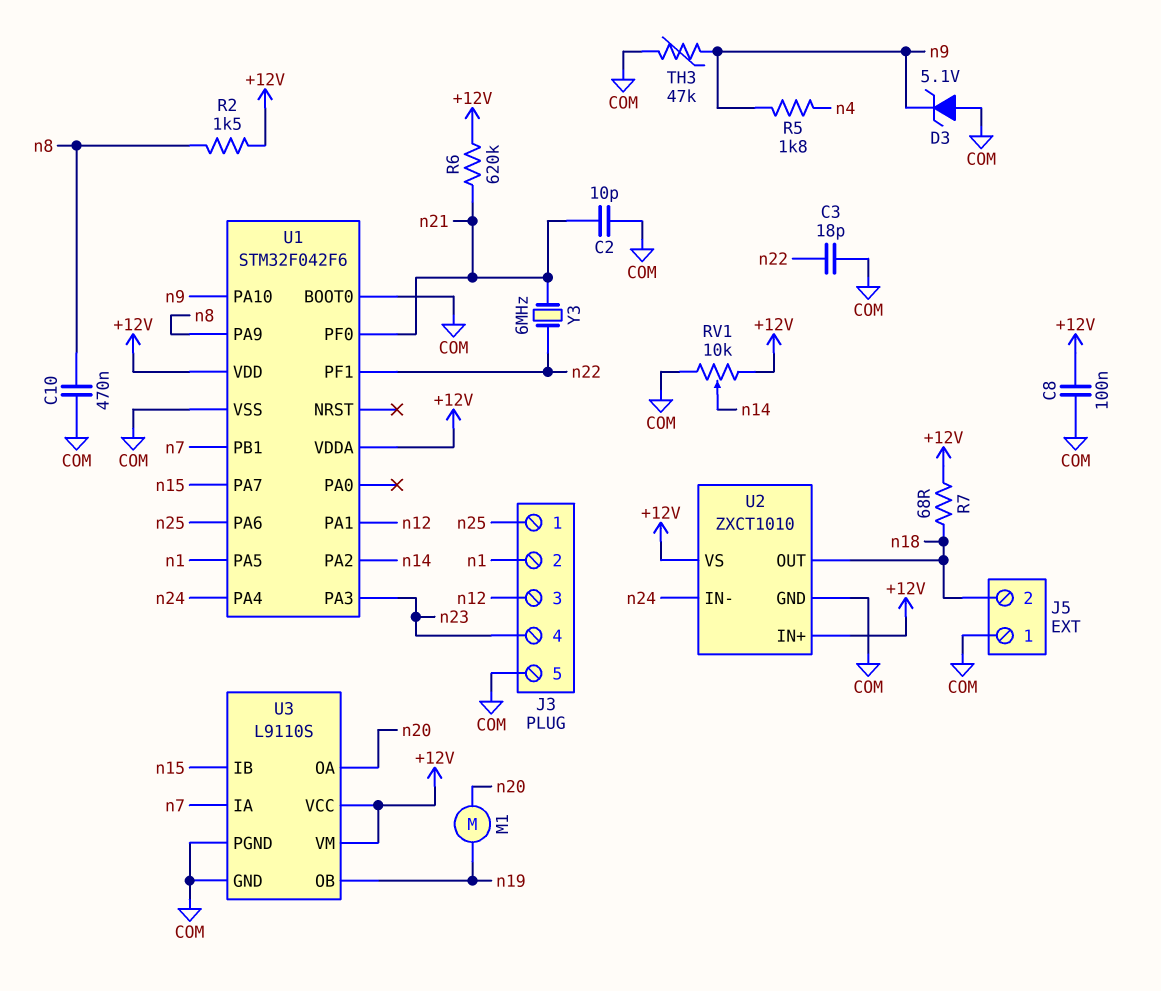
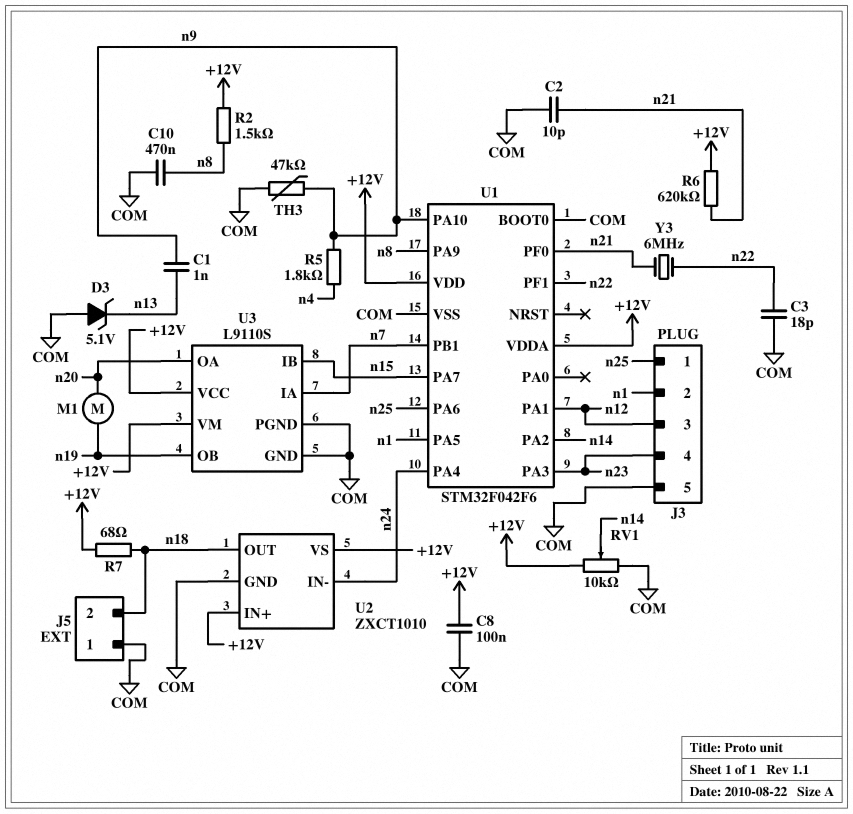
C1: none -> 1nF (n9, n13)
D3: zener 5.1V (A COM, K n9) -> zener 5.1V (A COM, K n13)

